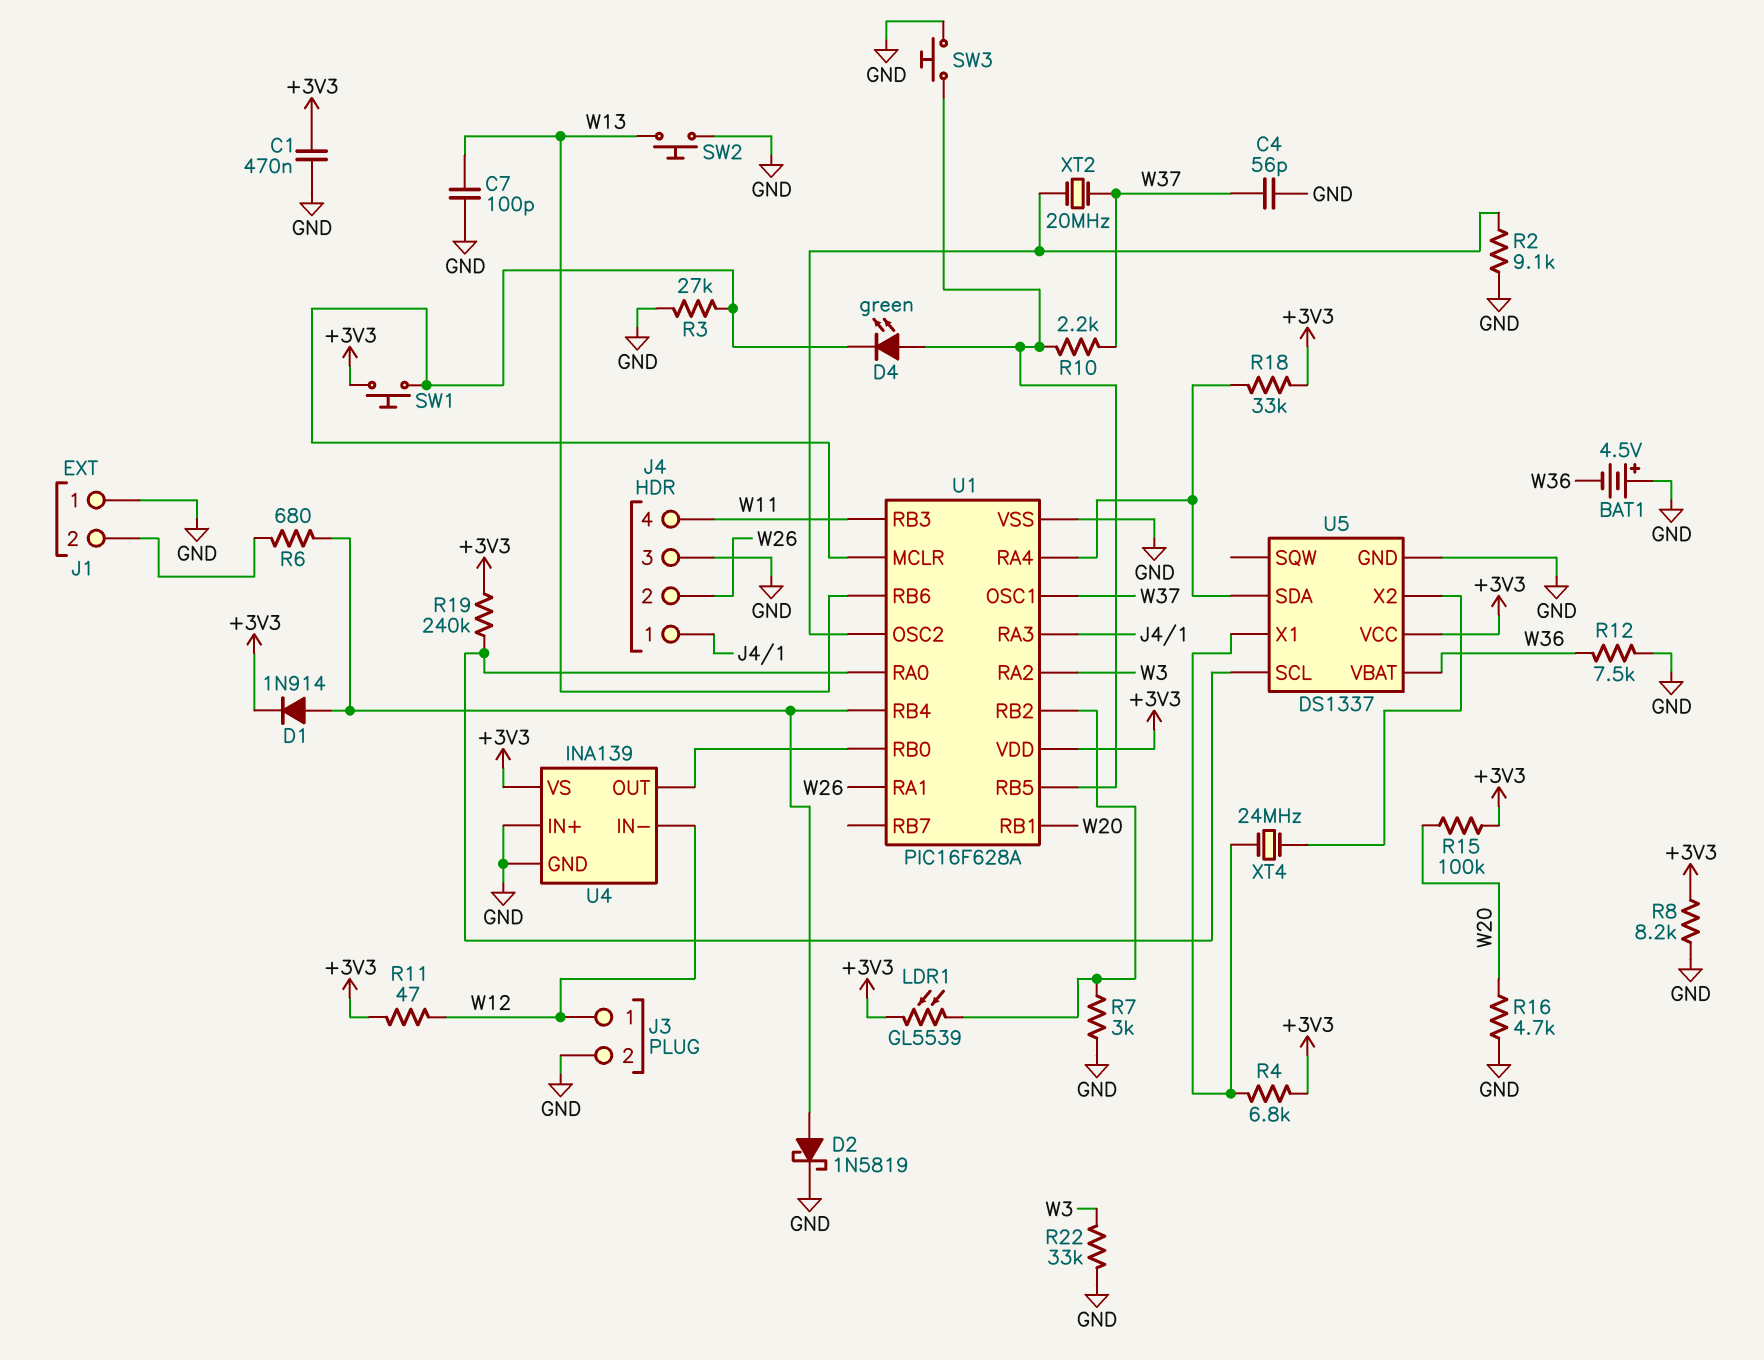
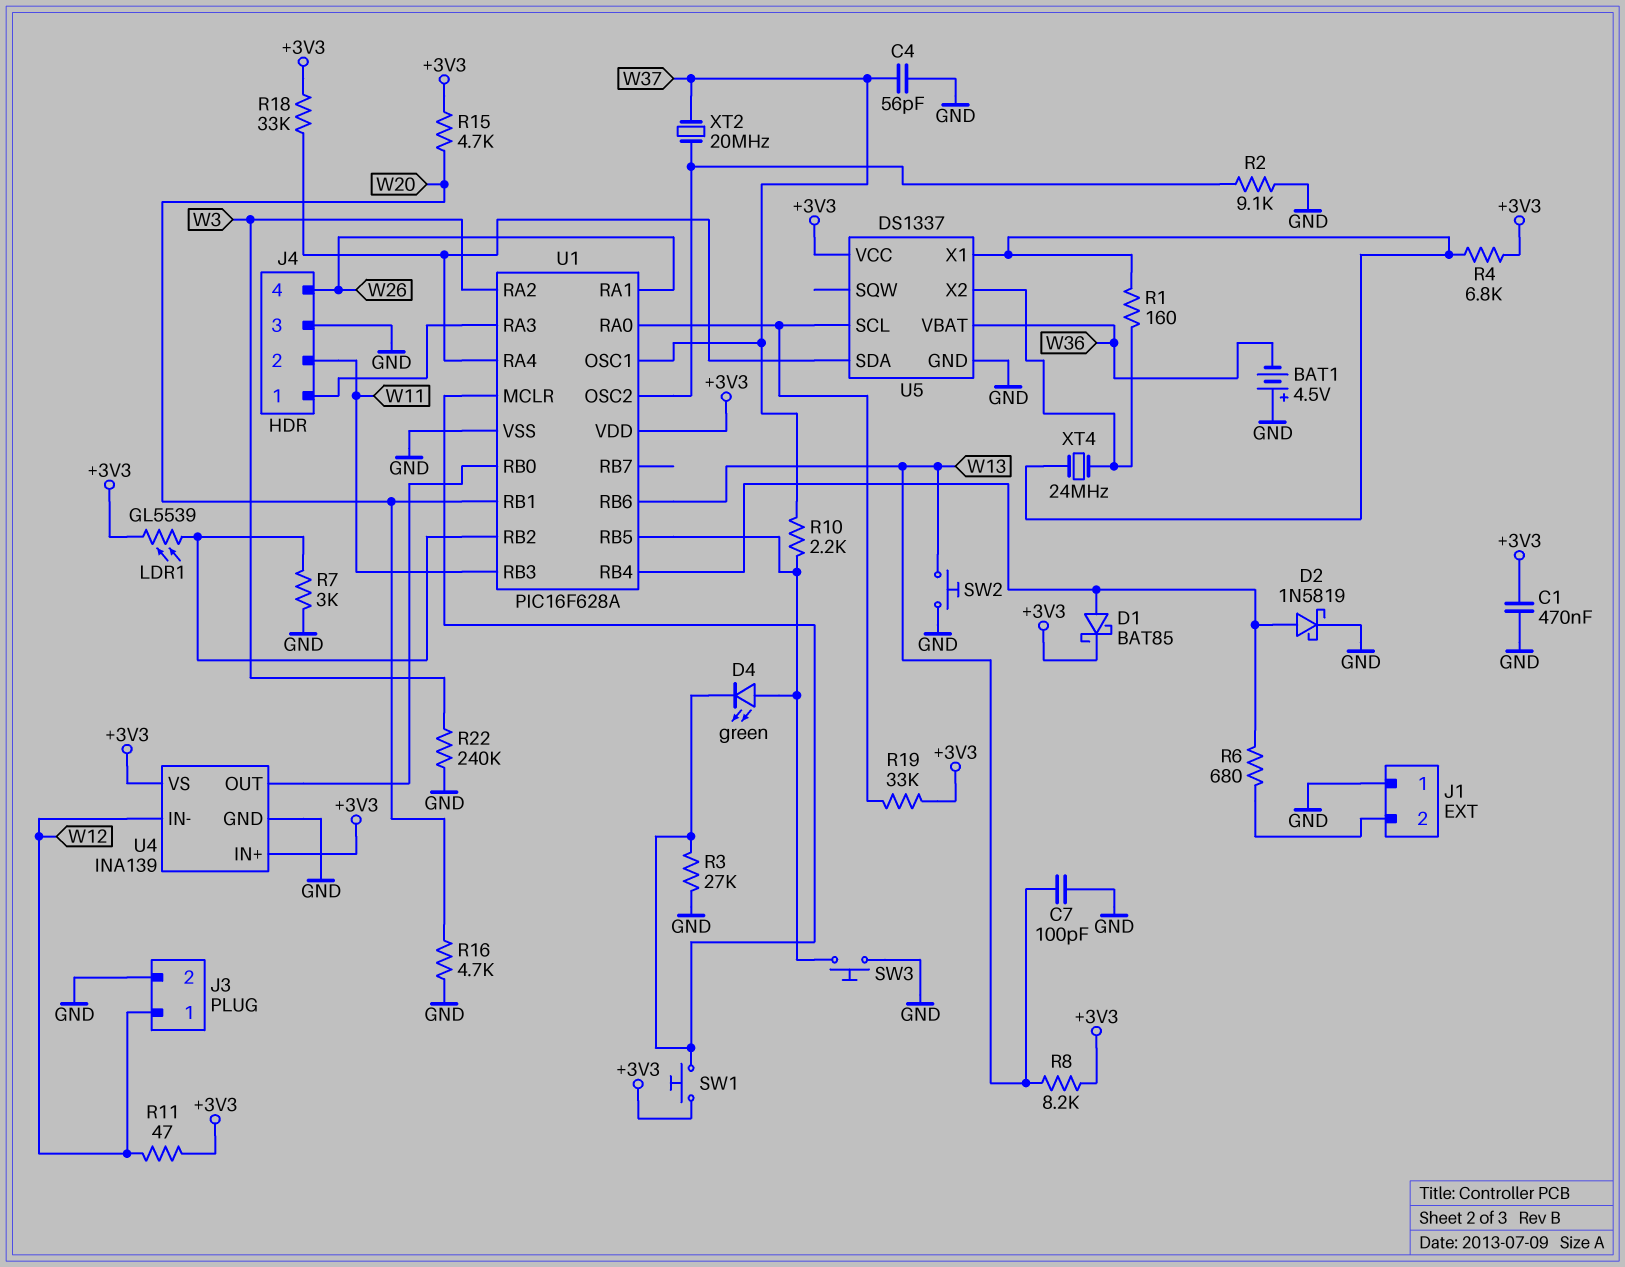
D1: diode 1N914 (A U1/RB4, K +3V3) -> schottky BAT85 (A U1/RB4, K +3V3)
J4 pin 2: W26 -> W11
J4 pin 4: W11 -> W26
R1: none -> 160 (U5/X1, U5/X2)
R8: 8.2k (+3V3, GND) -> 8.2k (+3V3, W13)
R12: 7.5k (GND, W36) -> none
R15: 100k (+3V3, W20) -> 4.7k (+3V3, W20)
R19: 240k (+3V3, U1/RA0) -> 33k (+3V3, U1/RA0)
R22: 33k (GND, W3) -> 240k (GND, W3)
U4 pin IN+: GND -> +3V3

